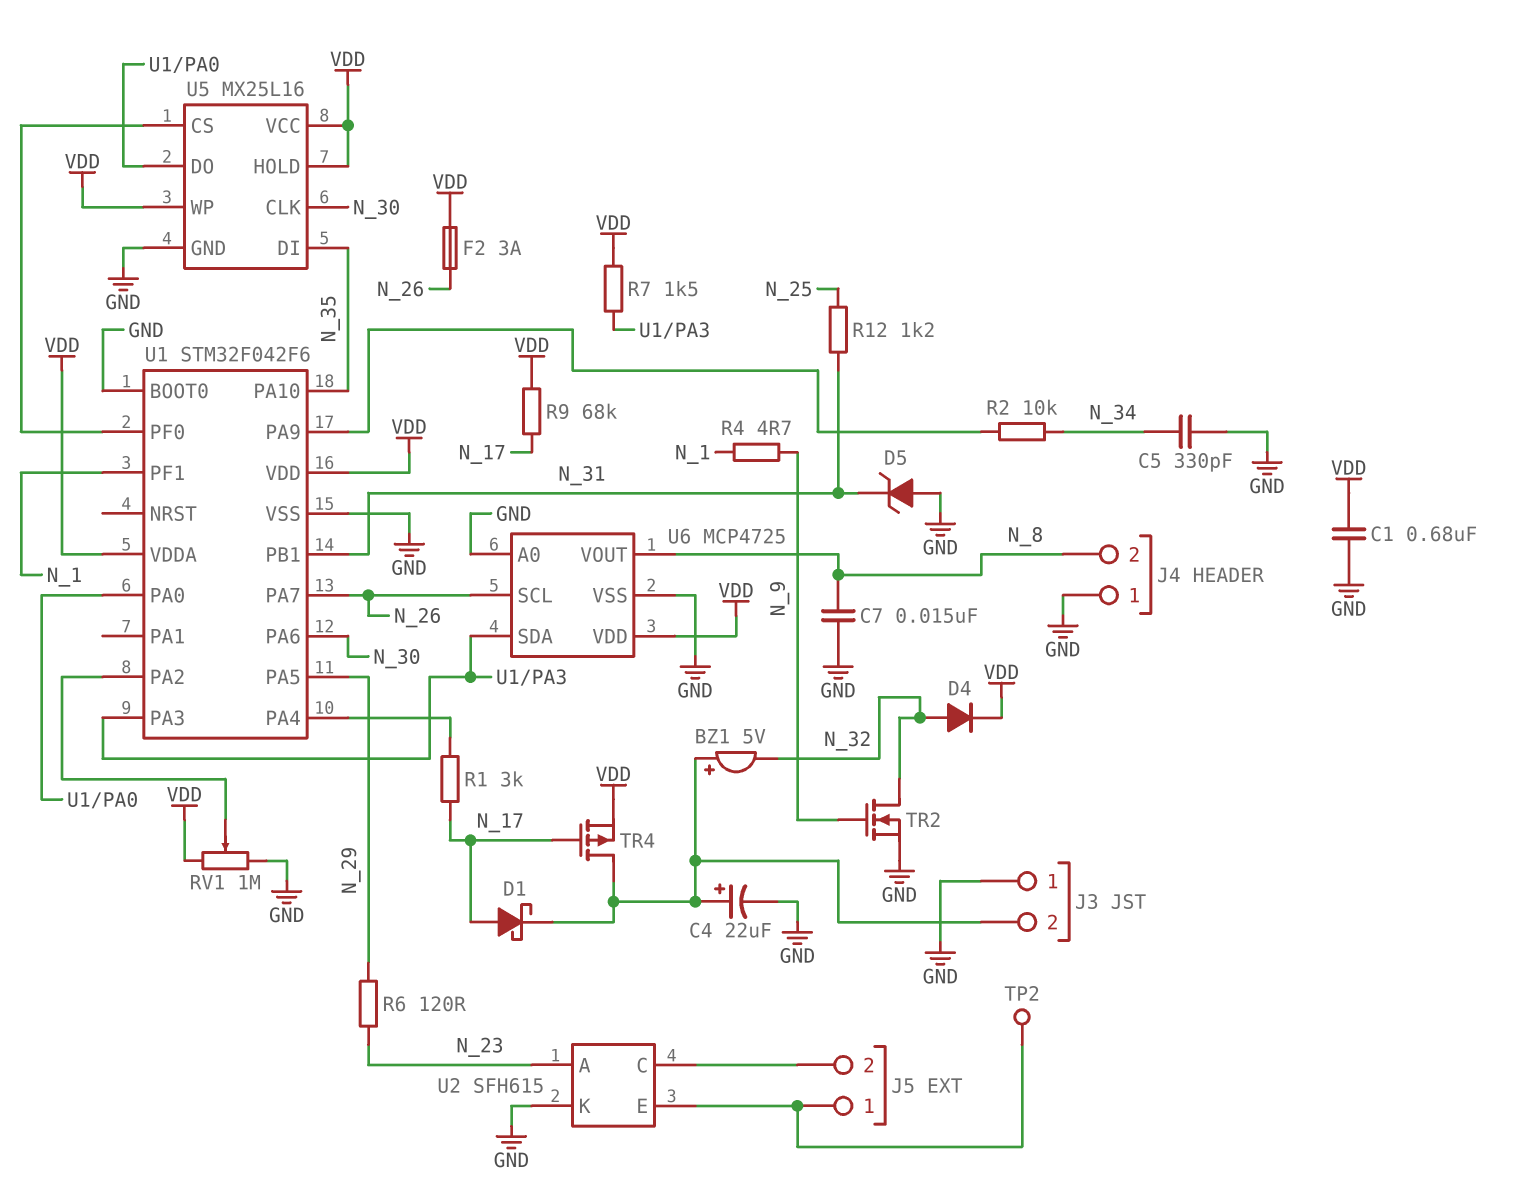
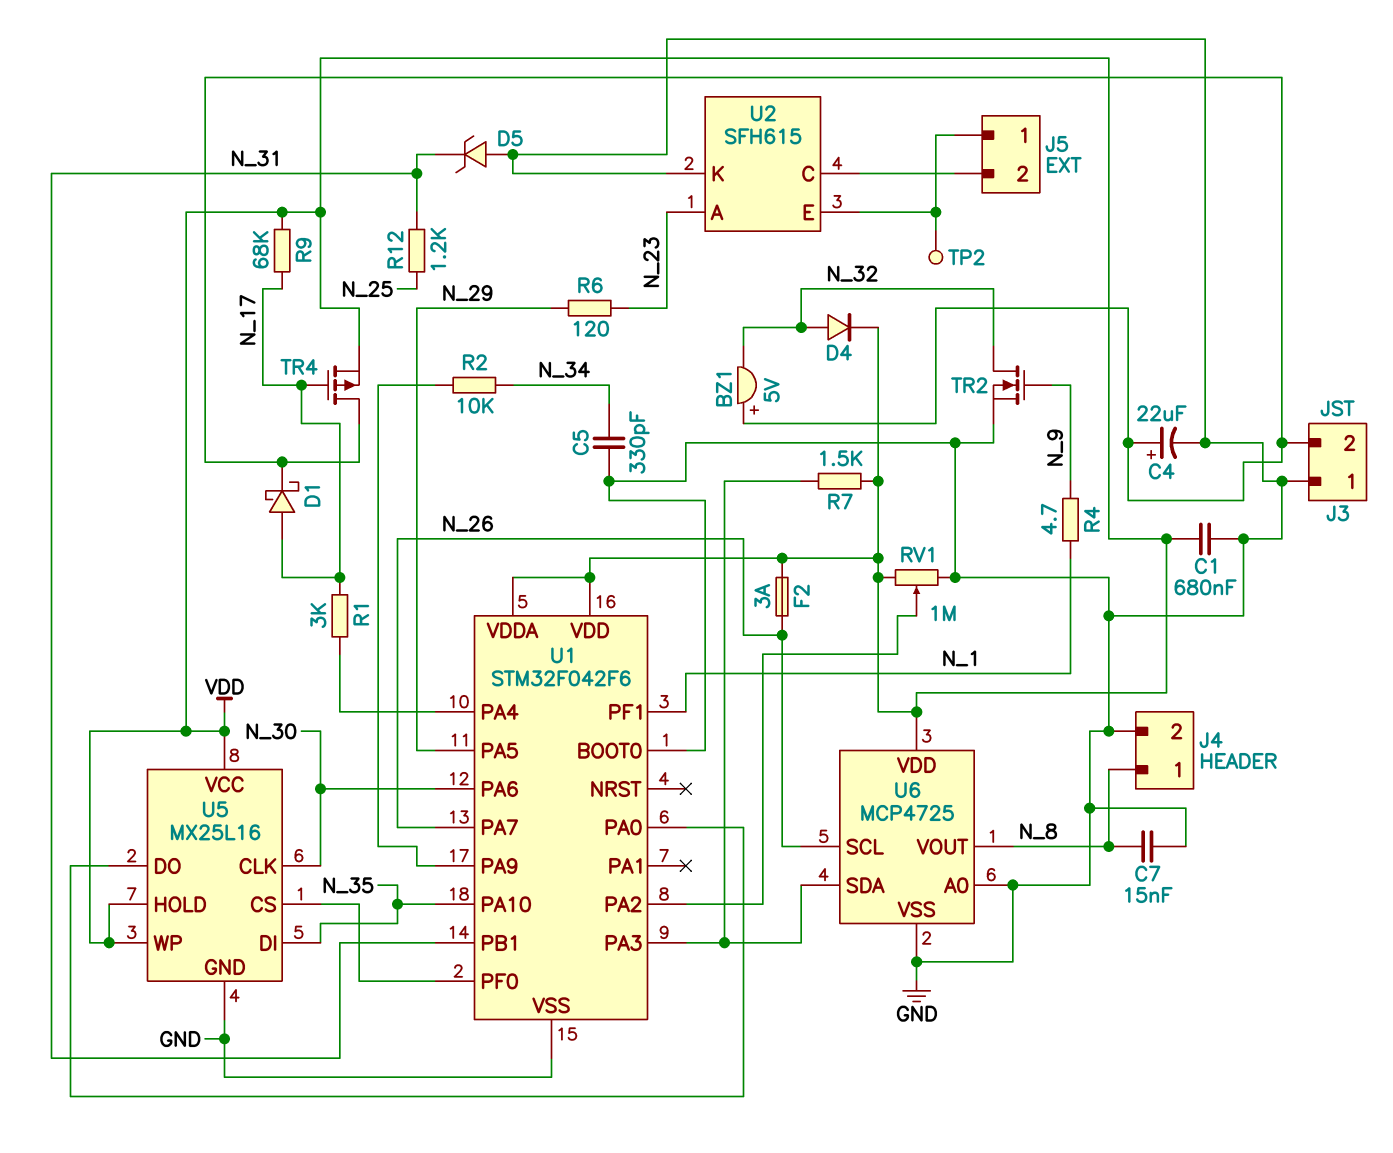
J4 pin 1: GND -> N_8
J4 pin 2: N_8 -> GND

